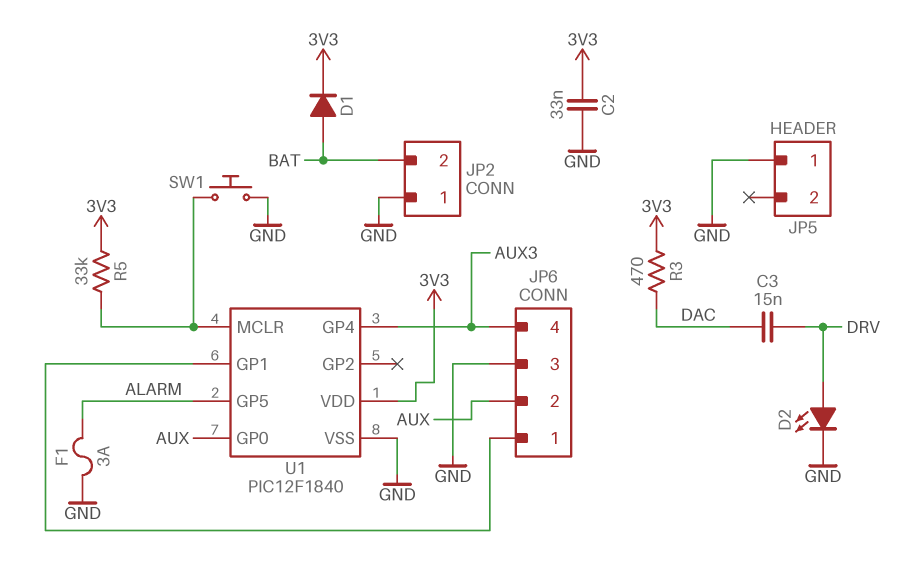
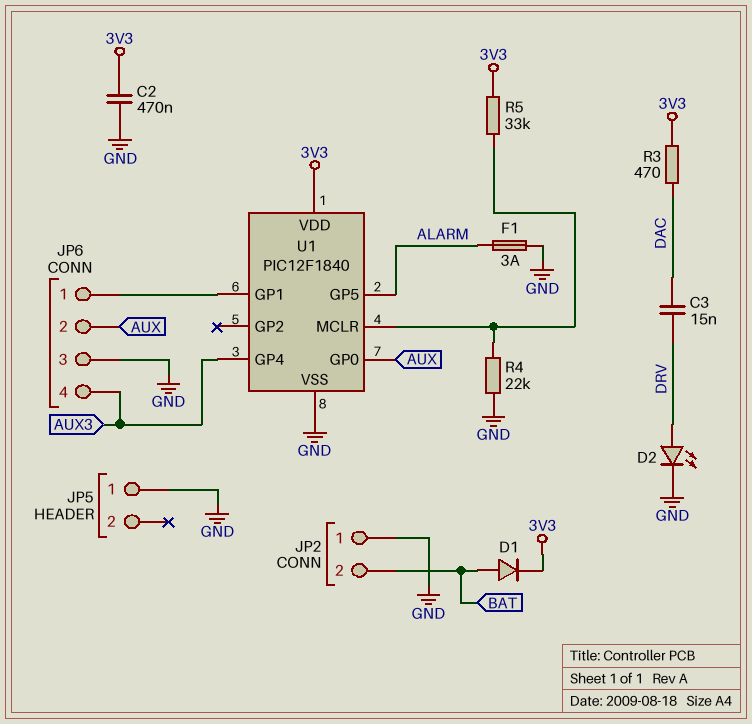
C2: 33nF (3V3, GND) -> 470nF (3V3, GND)
R4: none -> 22k (GND, U1/MCLR)
SW1: button (GND, U1/MCLR) -> none

